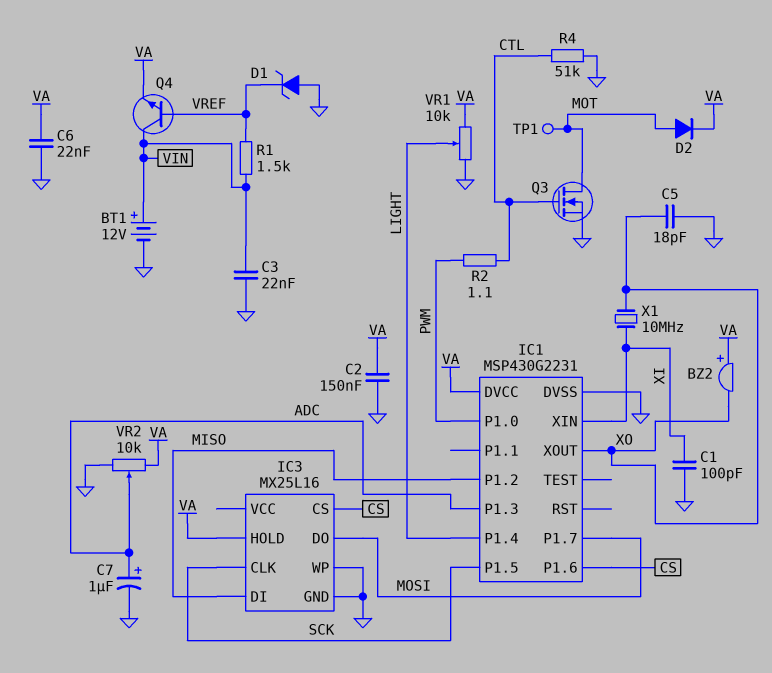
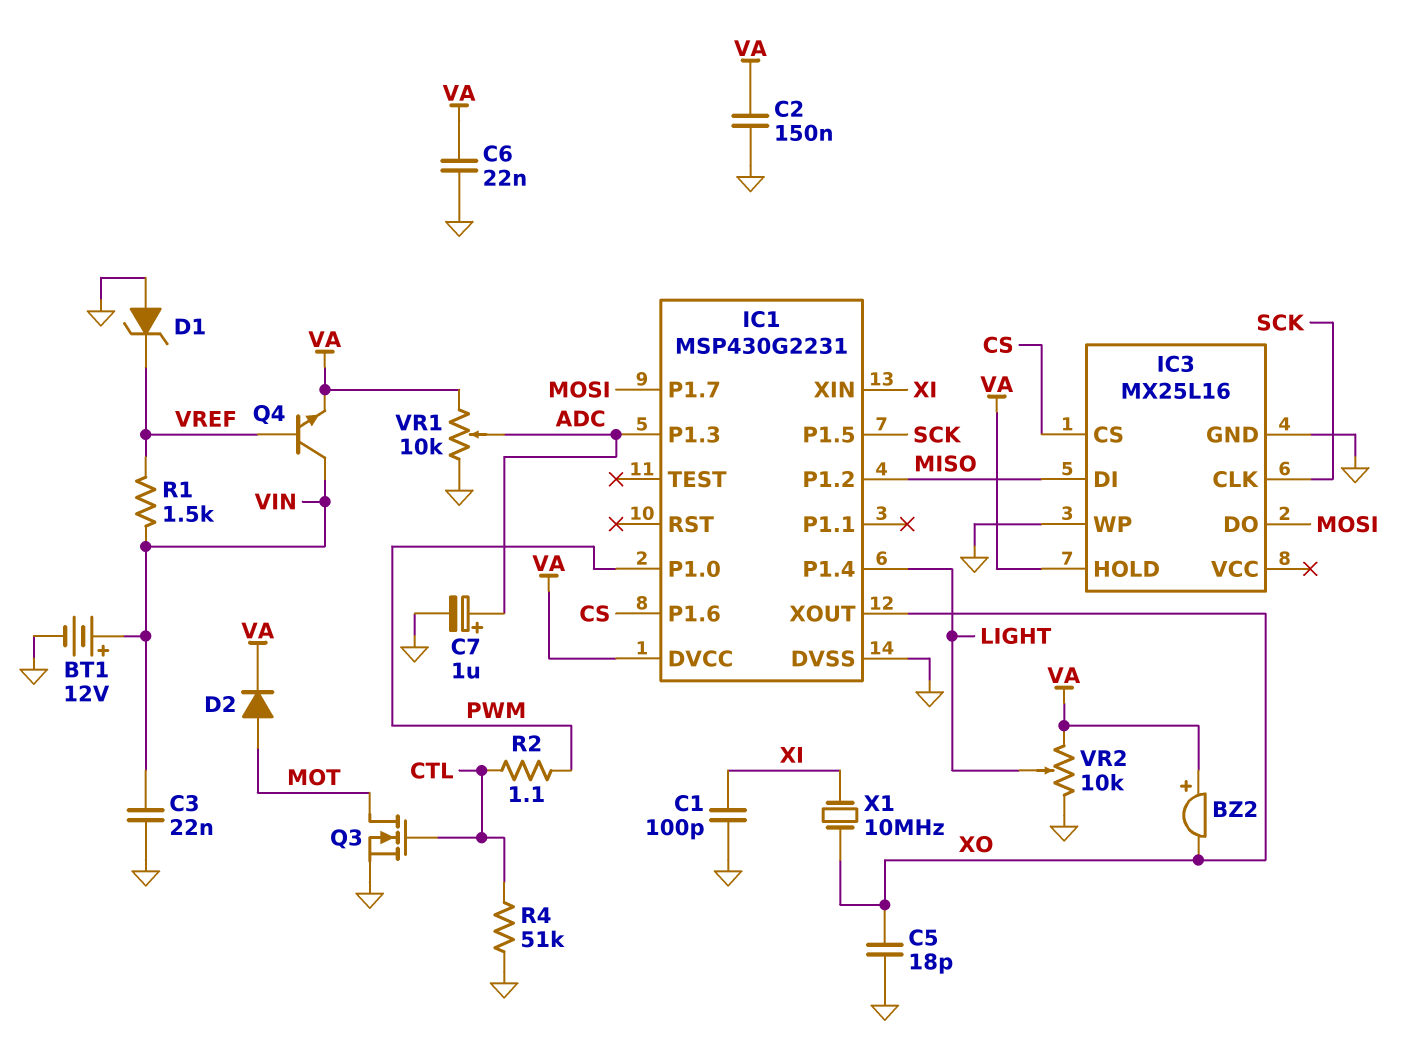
TP1: test point (MOT) -> none
VR1: 10k (GND, VA, wiper LIGHT) -> 10k (GND, VA, wiper ADC)
VR2: 10k (GND, VA, wiper ADC) -> 10k (GND, VA, wiper LIGHT)

